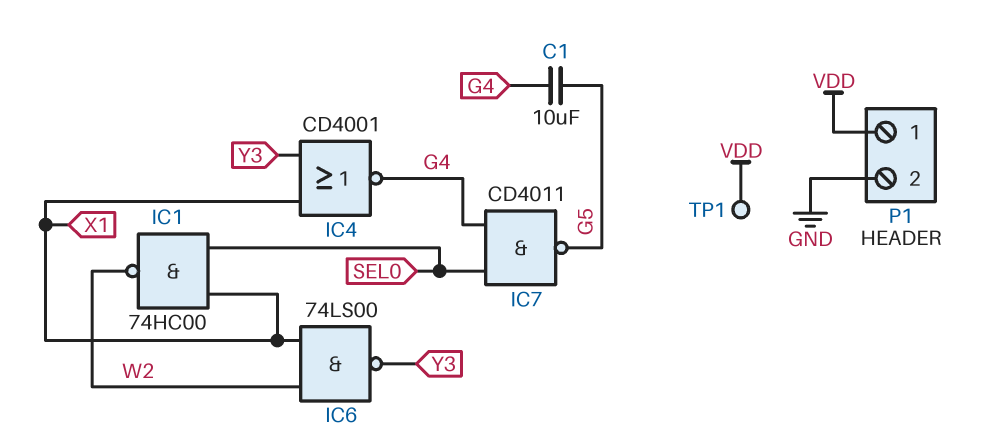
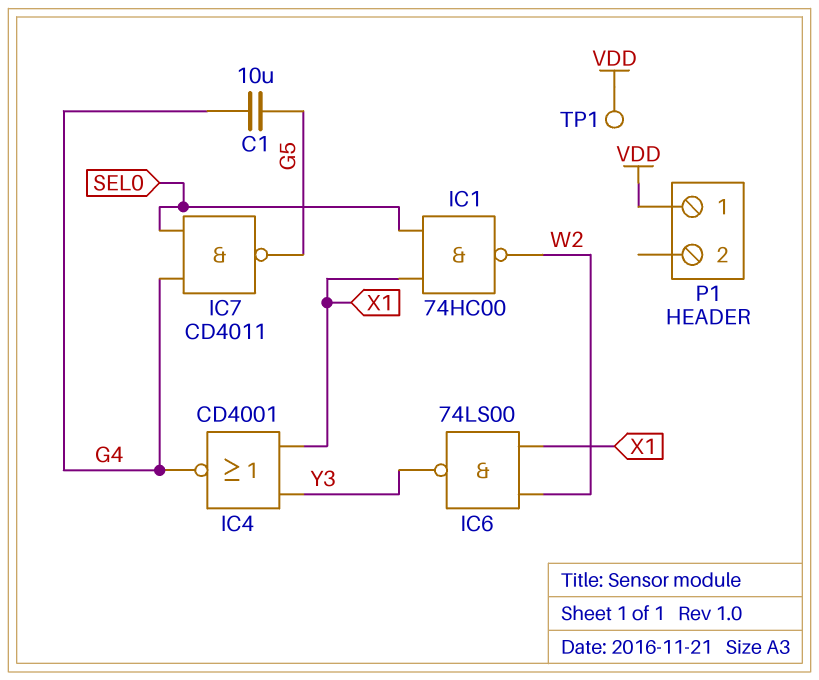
P1 pin 2: GND -> none

